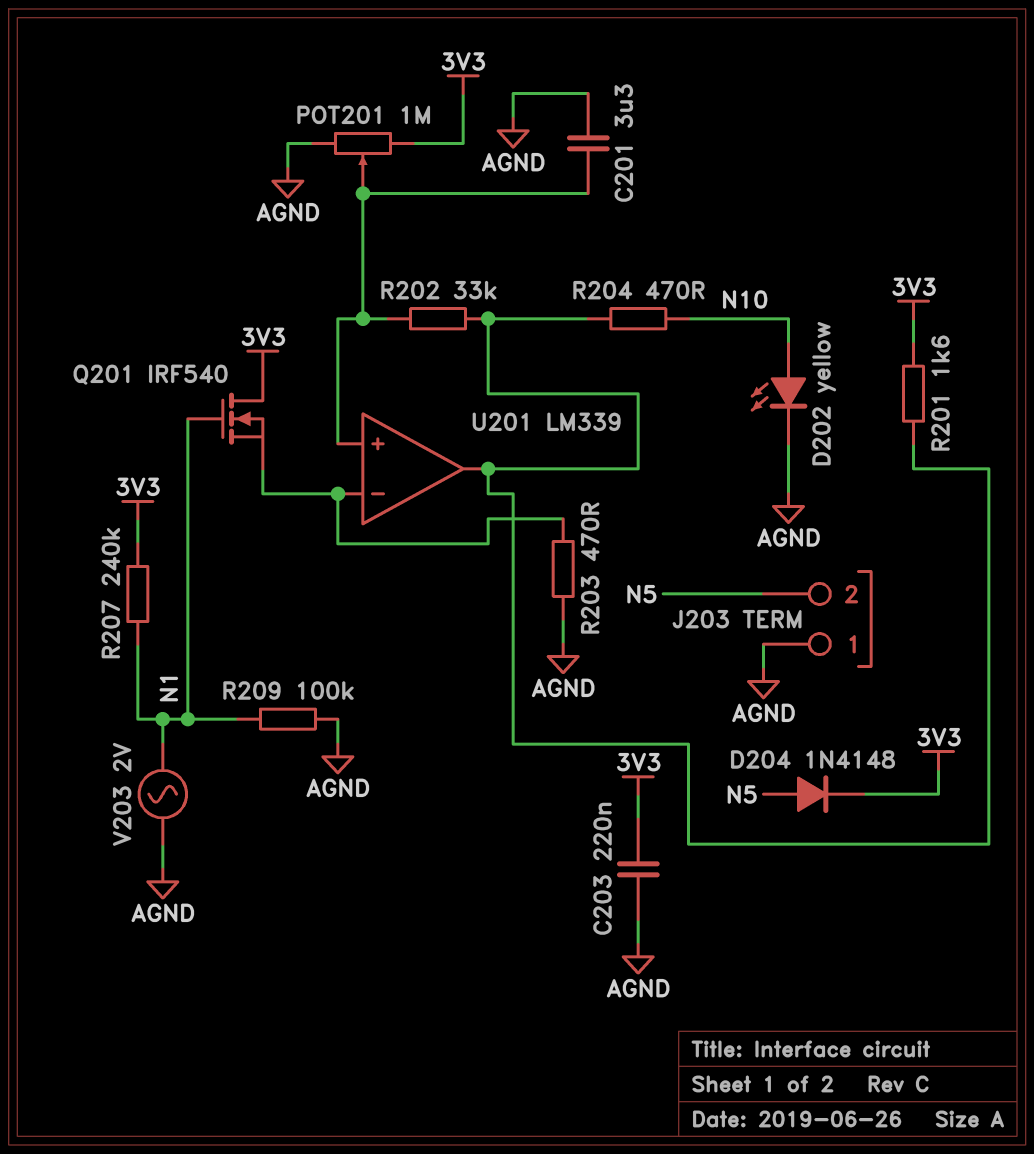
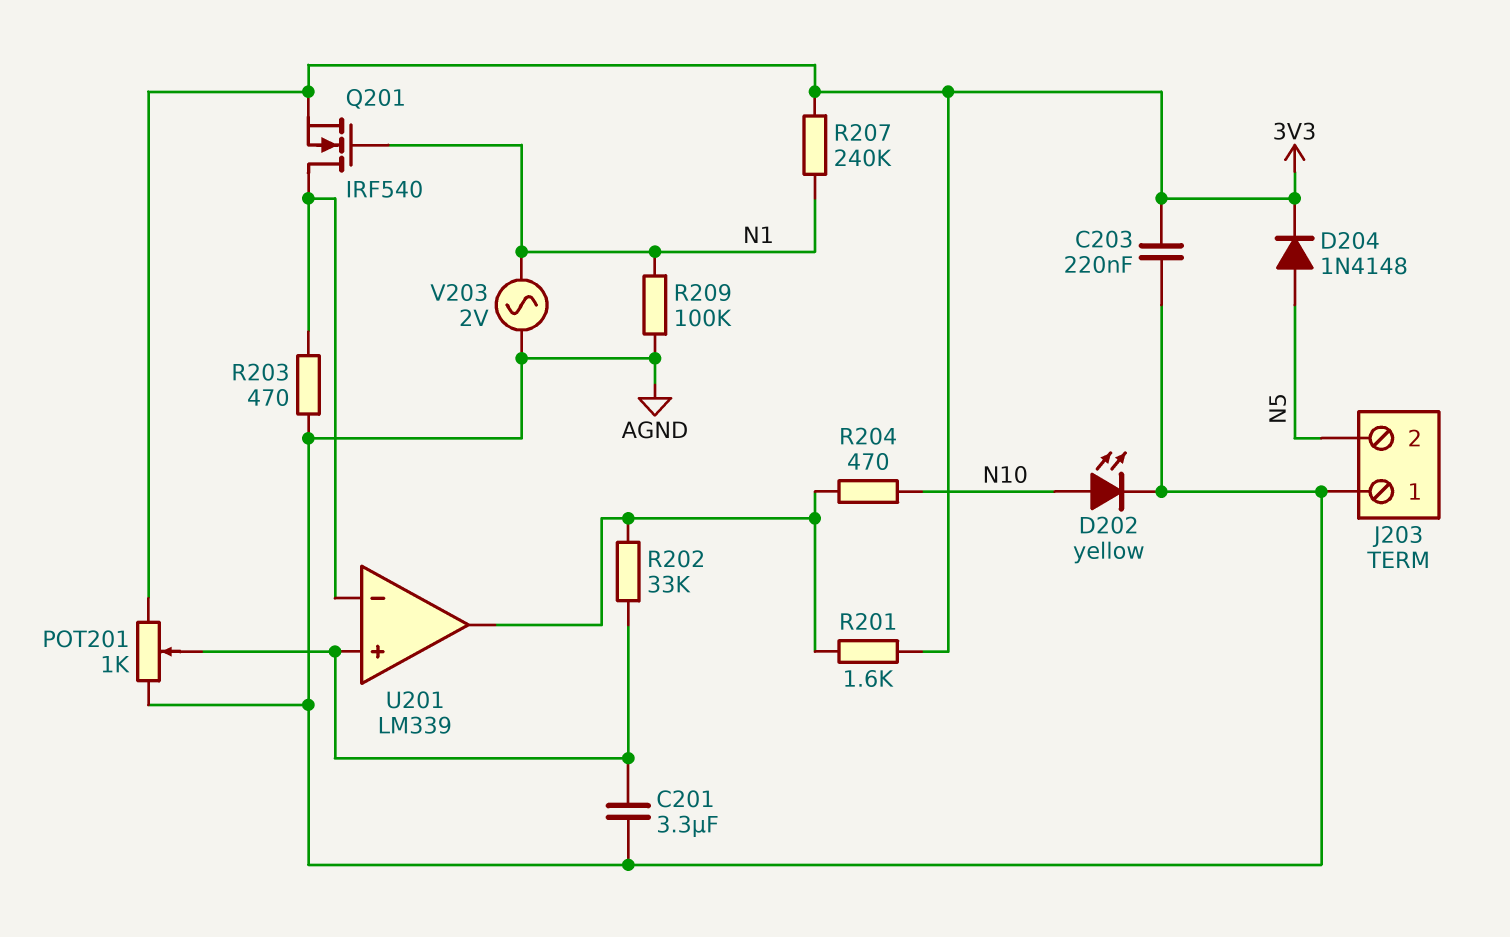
POT201: 1M (3V3, AGND, wiper U201/in+) -> 1k (3V3, AGND, wiper U201/in+)
Q201: NMOS IRF540 (G N1, D 3V3, S U201/in-) -> NMOS IRF540 (G N1, D U201/in-, S 3V3)

